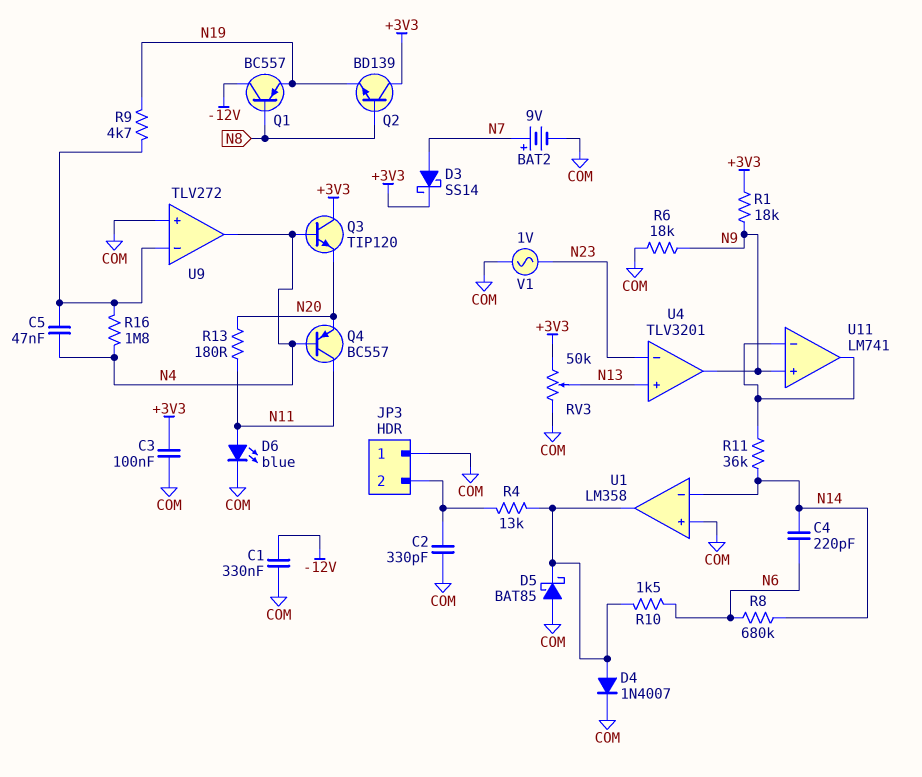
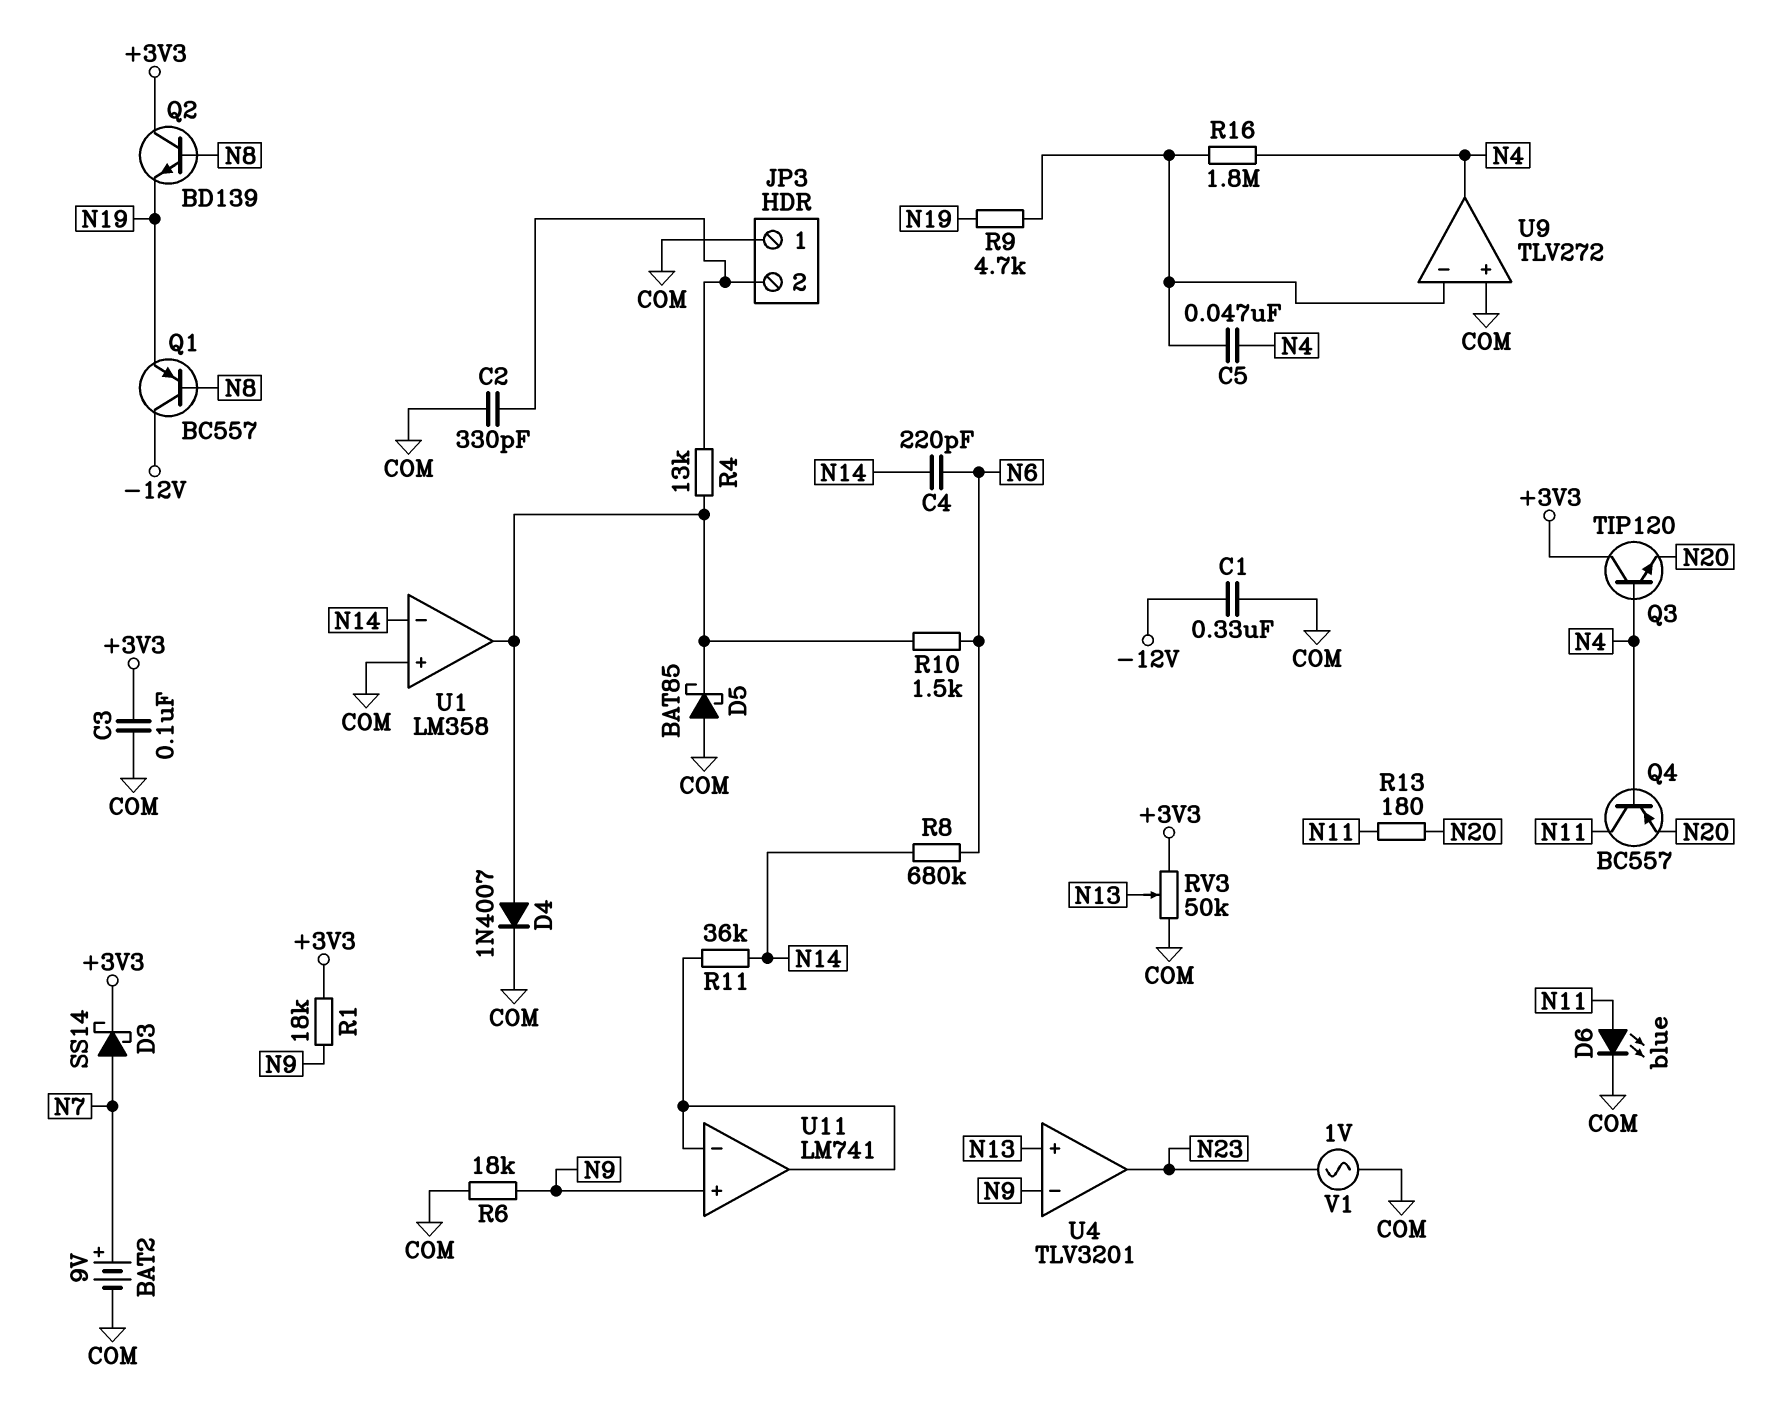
U4 pin in-: N23 -> N9
U4 pin out: N9 -> N23

